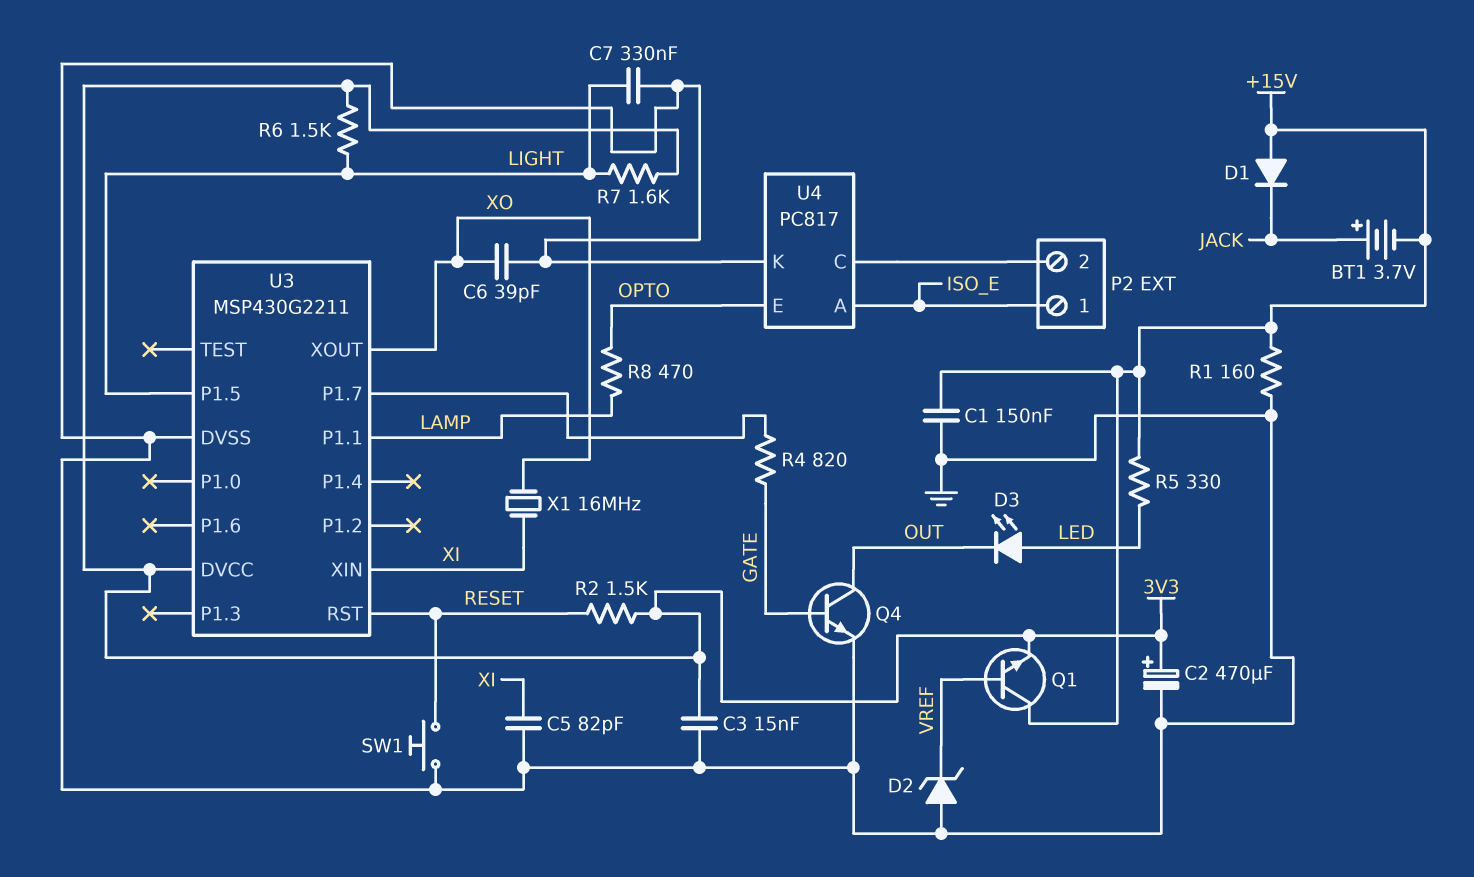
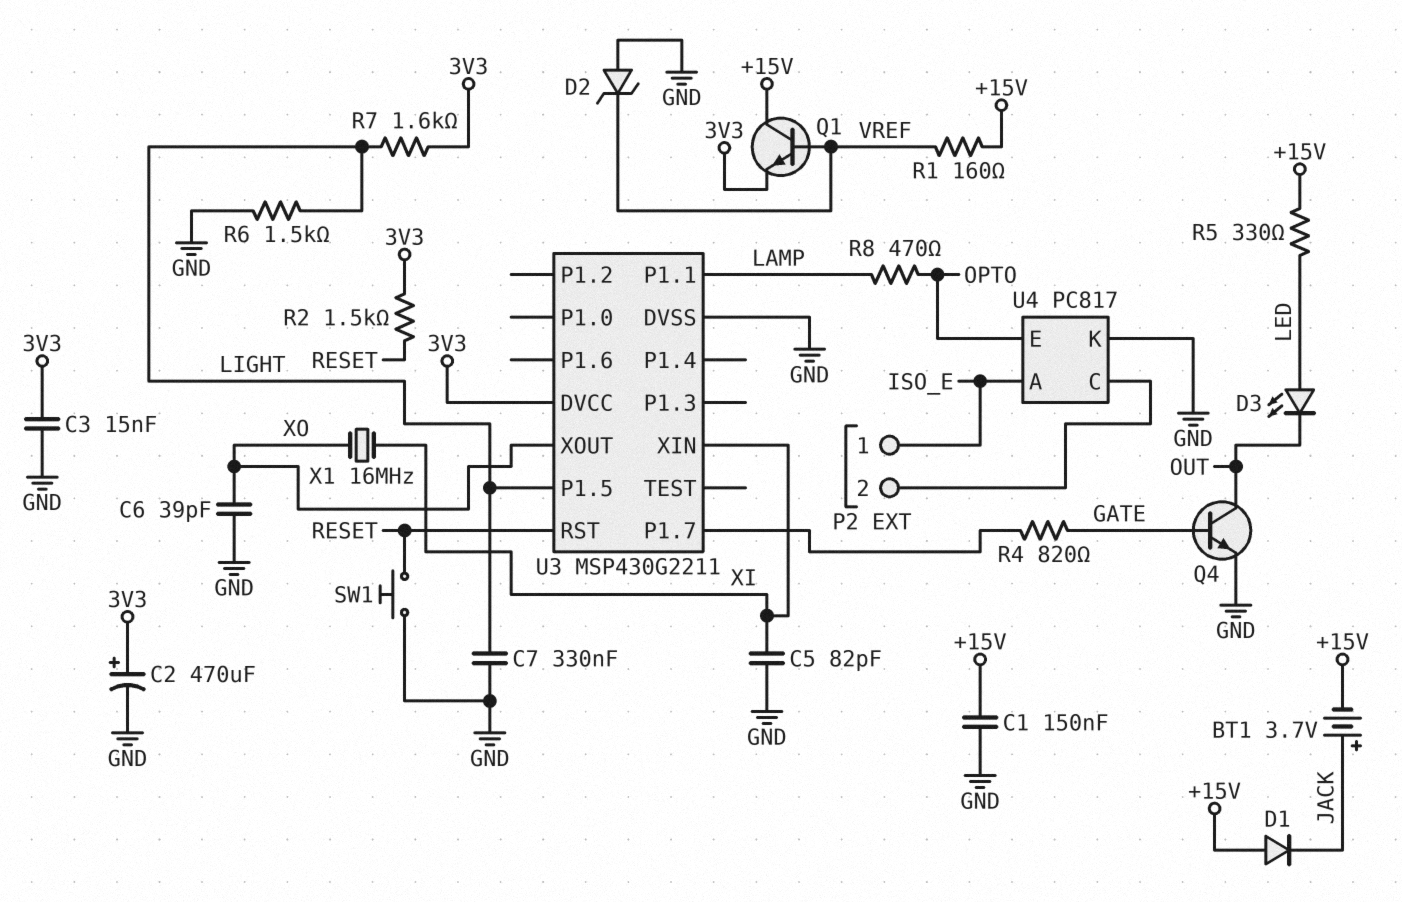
R1: 160 (+15V, GND) -> 160 (+15V, VREF)
R6: 1.5k (3V3, LIGHT) -> 1.5k (GND, LIGHT)

